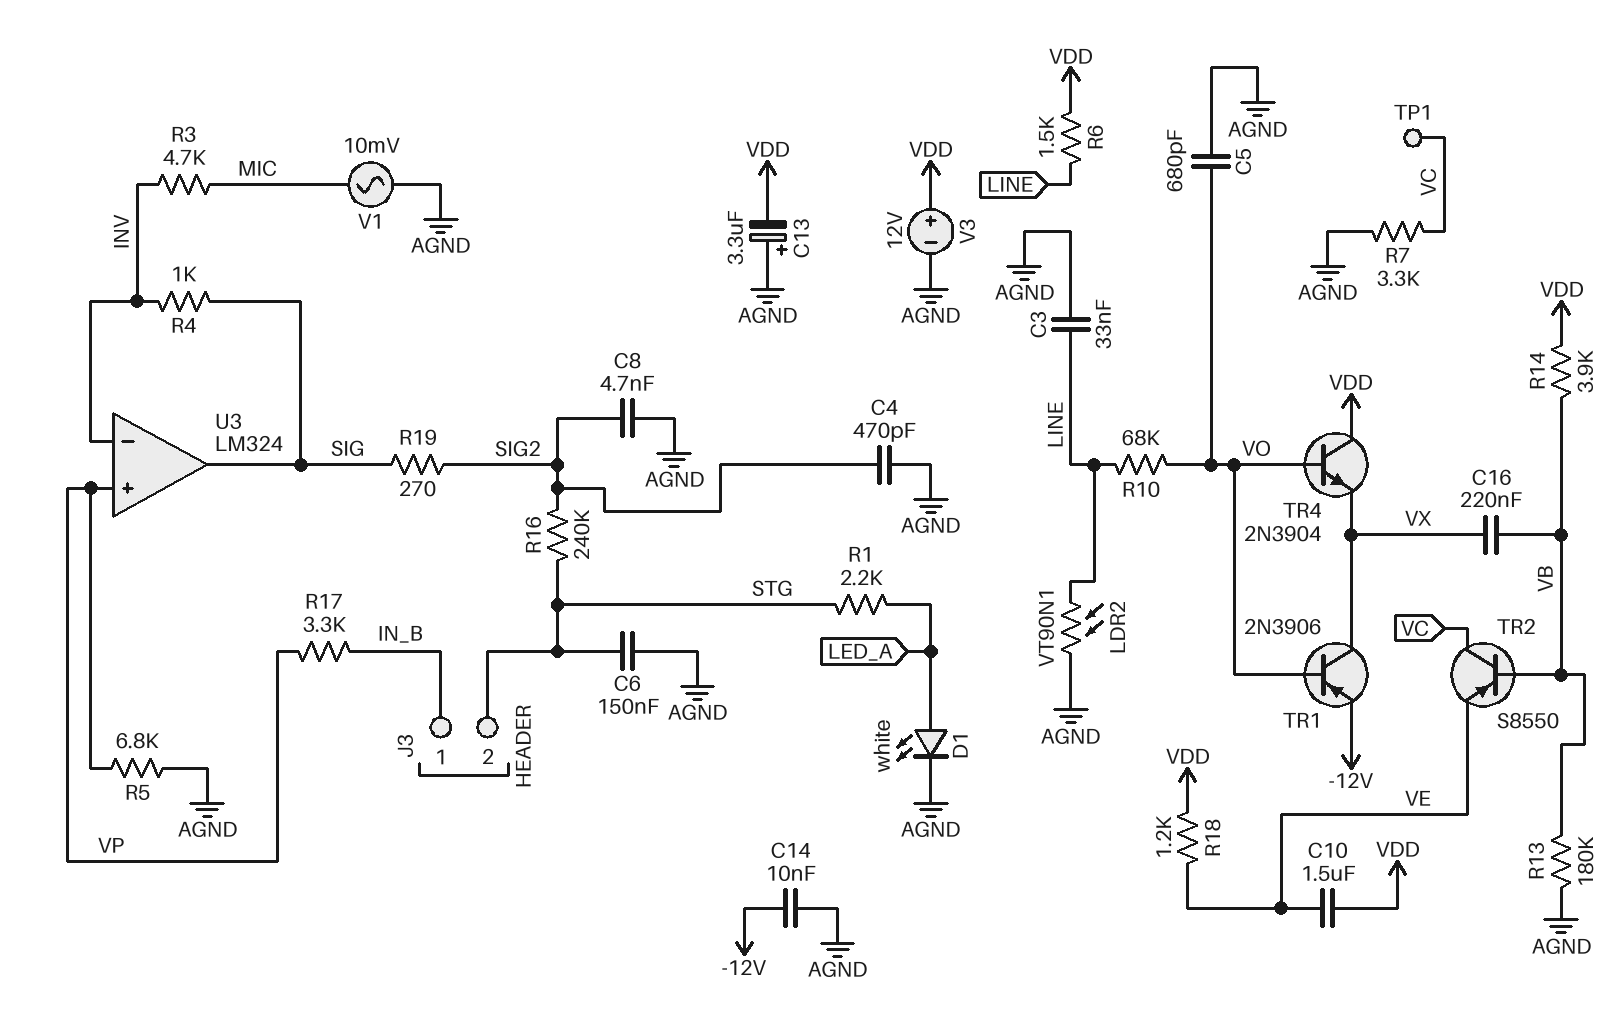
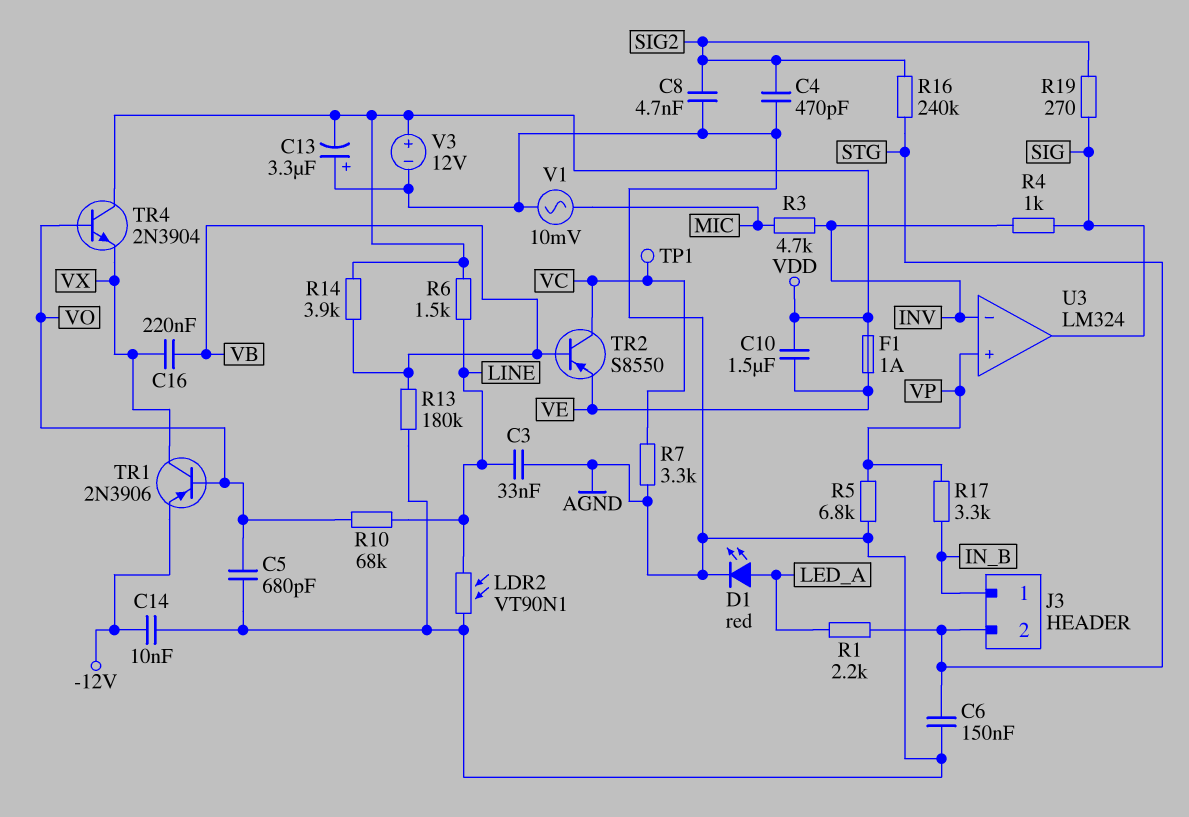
D1: LED white (A LED_A, K AGND) -> LED red (A LED_A, K AGND)
F1: none -> 1A (VDD, VE)
R18: 1.2k (VDD, VE) -> none

